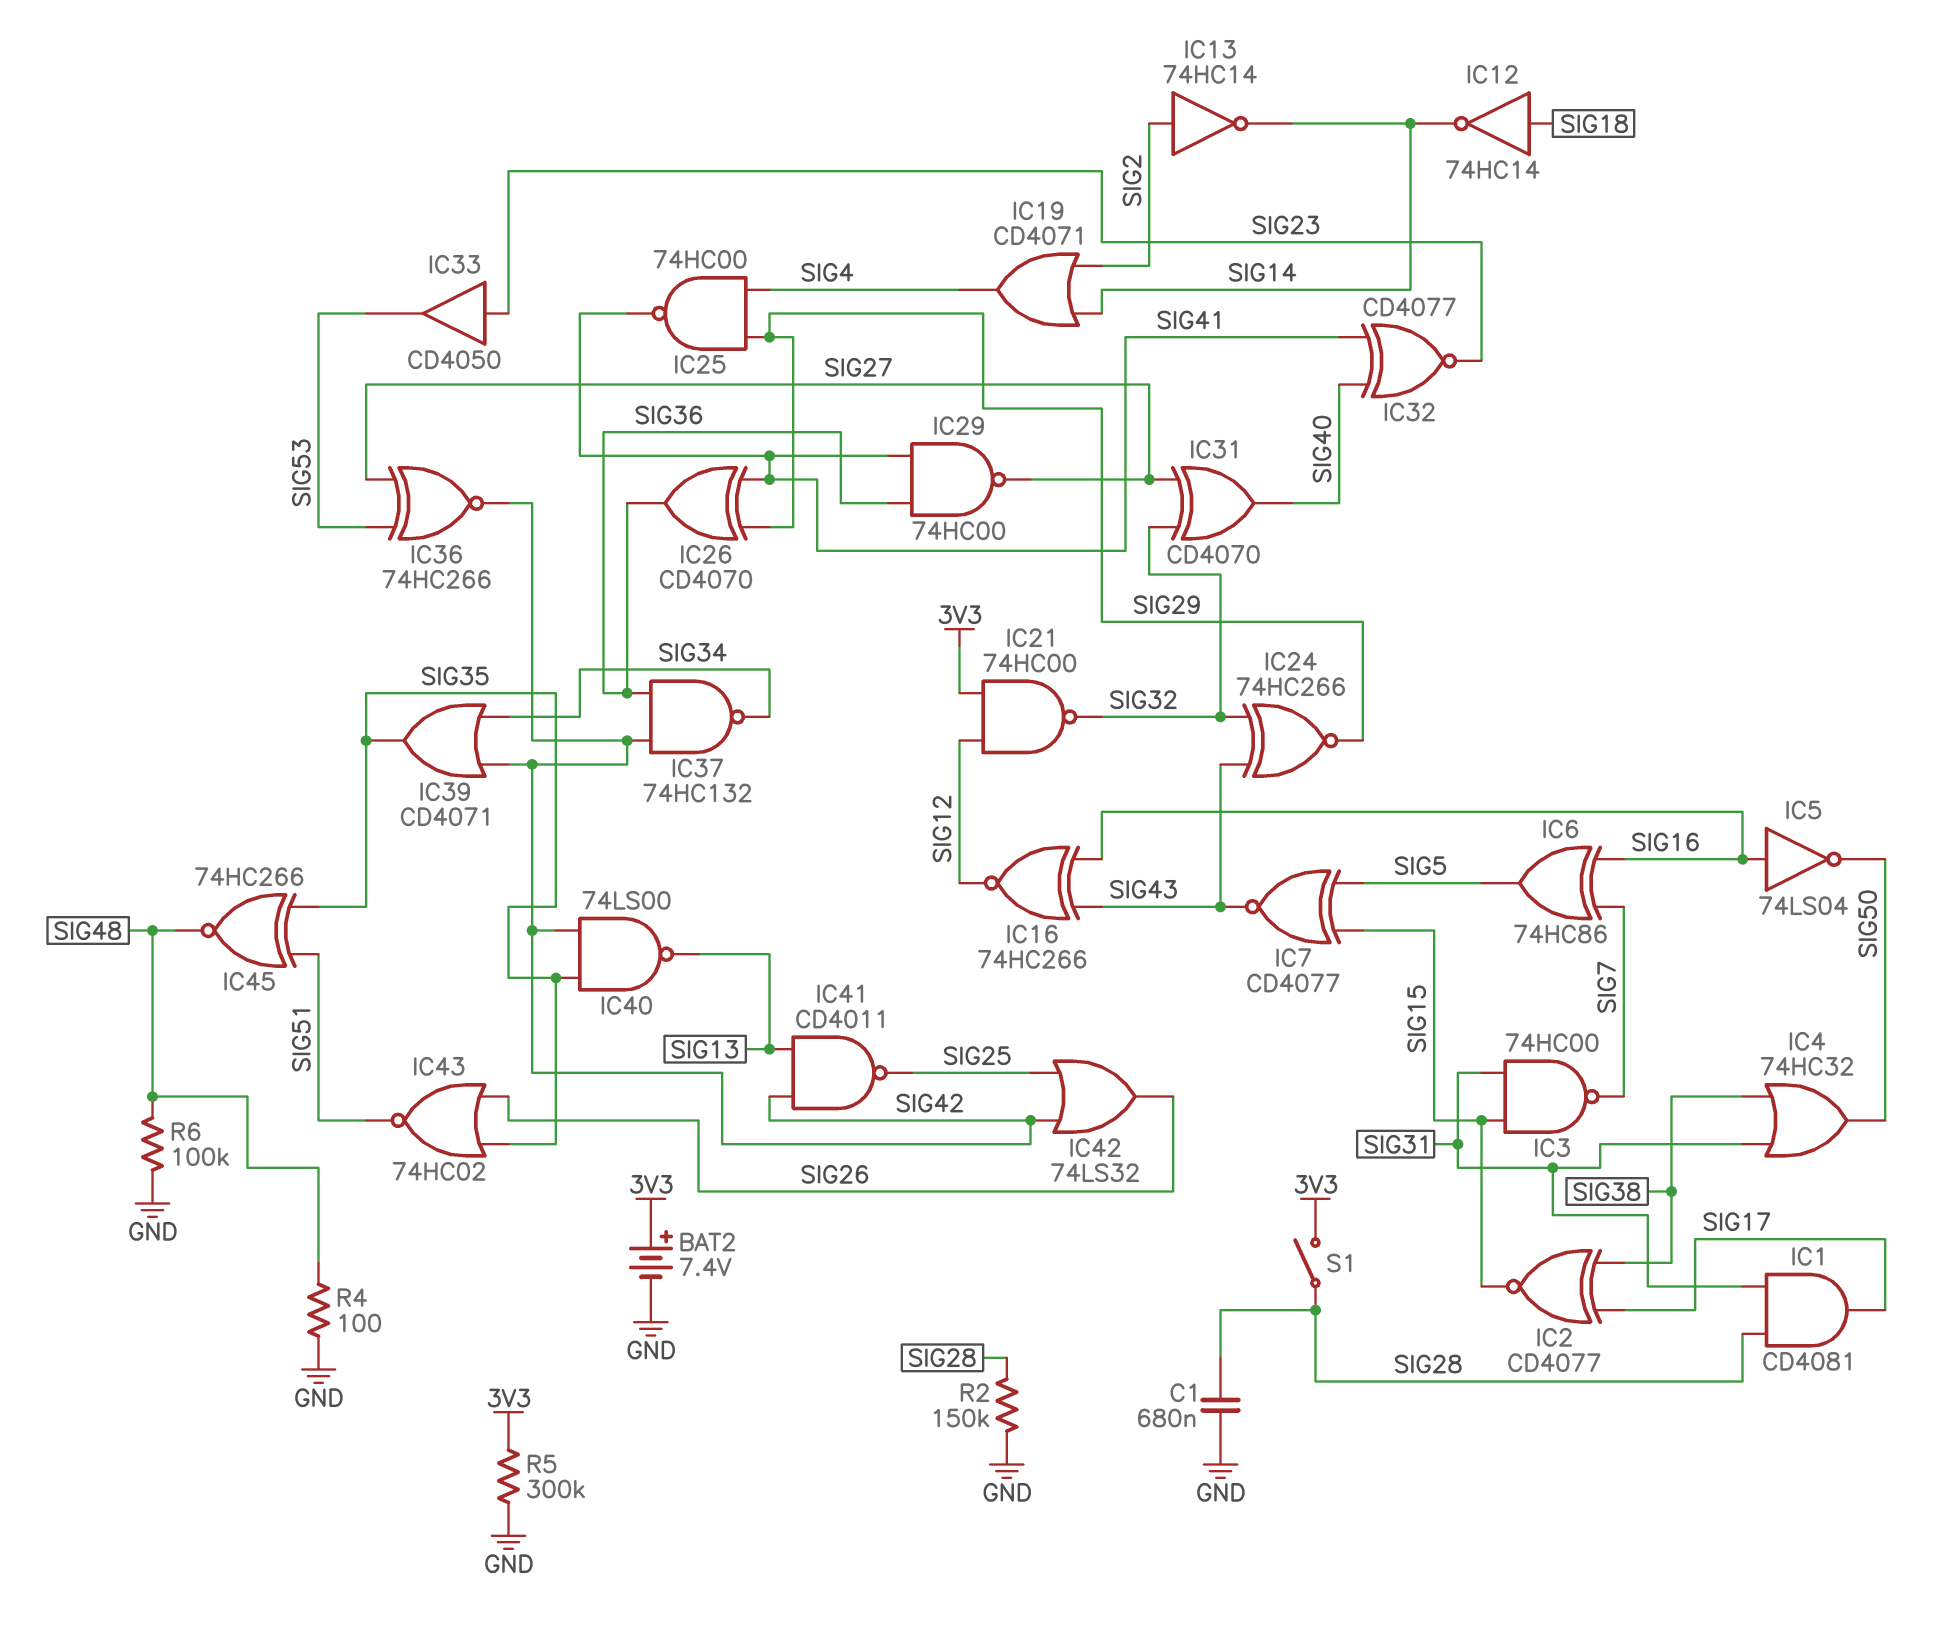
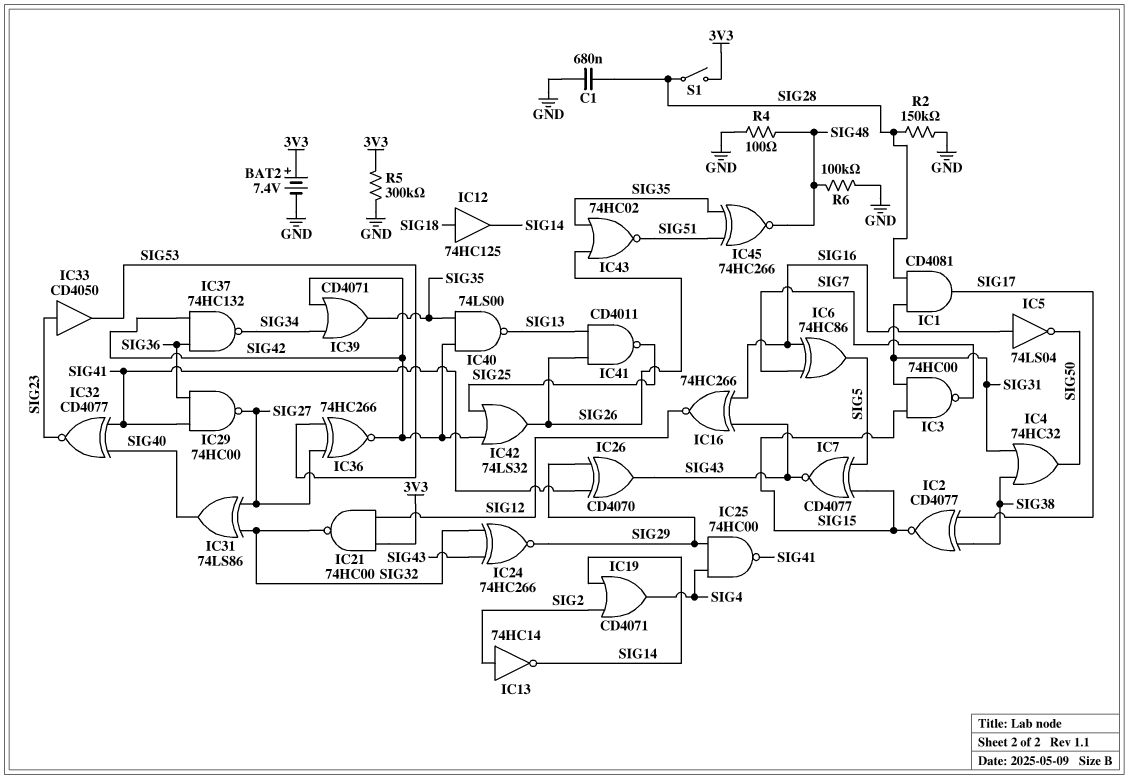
IC12: NOT 74HC14 (in SIG18, out SIG14) -> buffer 74HC125 (in SIG18, out SIG14)
IC26: XOR CD4070 (in SIG29, in SIG41, out SIG36) -> XOR CD4070 (in SIG29, in SIG41, out SIG43)
IC31: XOR CD4070 (in SIG27, in SIG32, out SIG40) -> XOR 74LS86 (in SIG27, in SIG32, out SIG40)
IC41: NAND CD4011 (in SIG13, in SIG42, out SIG25) -> NAND CD4011 (in SIG13, in SIG26, out SIG25)

